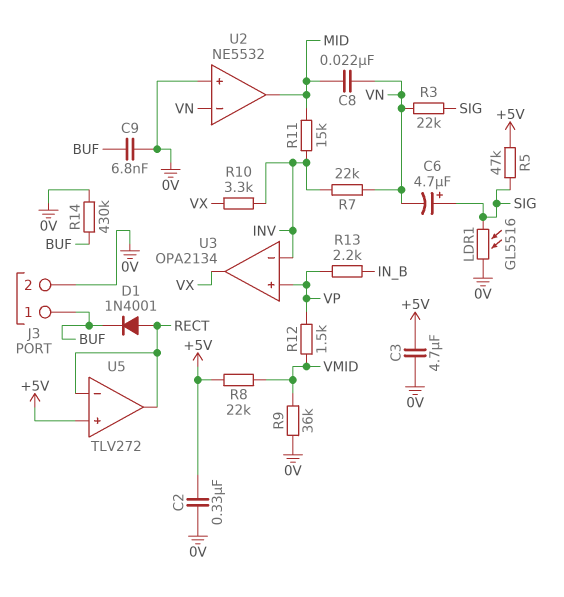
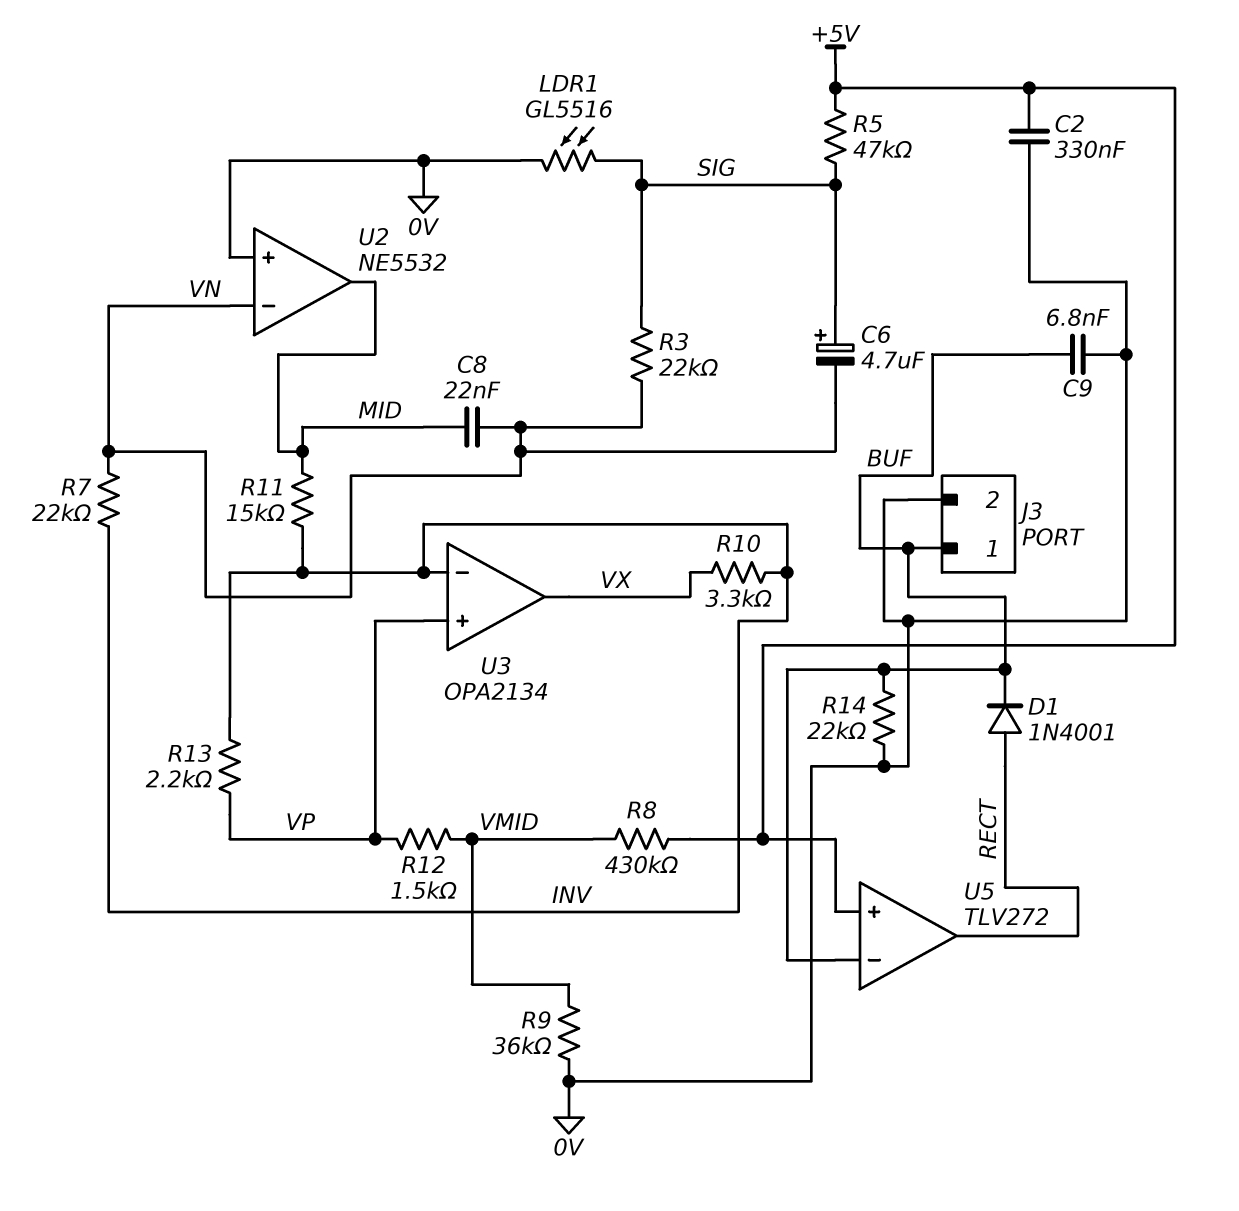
C3: 4.7uF (+5V, 0V) -> none
R8: 22k (+5V, VMID) -> 430k (+5V, VMID)
R13: 2.2k (IN_B, VP) -> 2.2k (INV, VP)
R14: 430k (0V, BUF) -> 22k (0V, BUF)
U5 pin in-: RECT -> BUF

